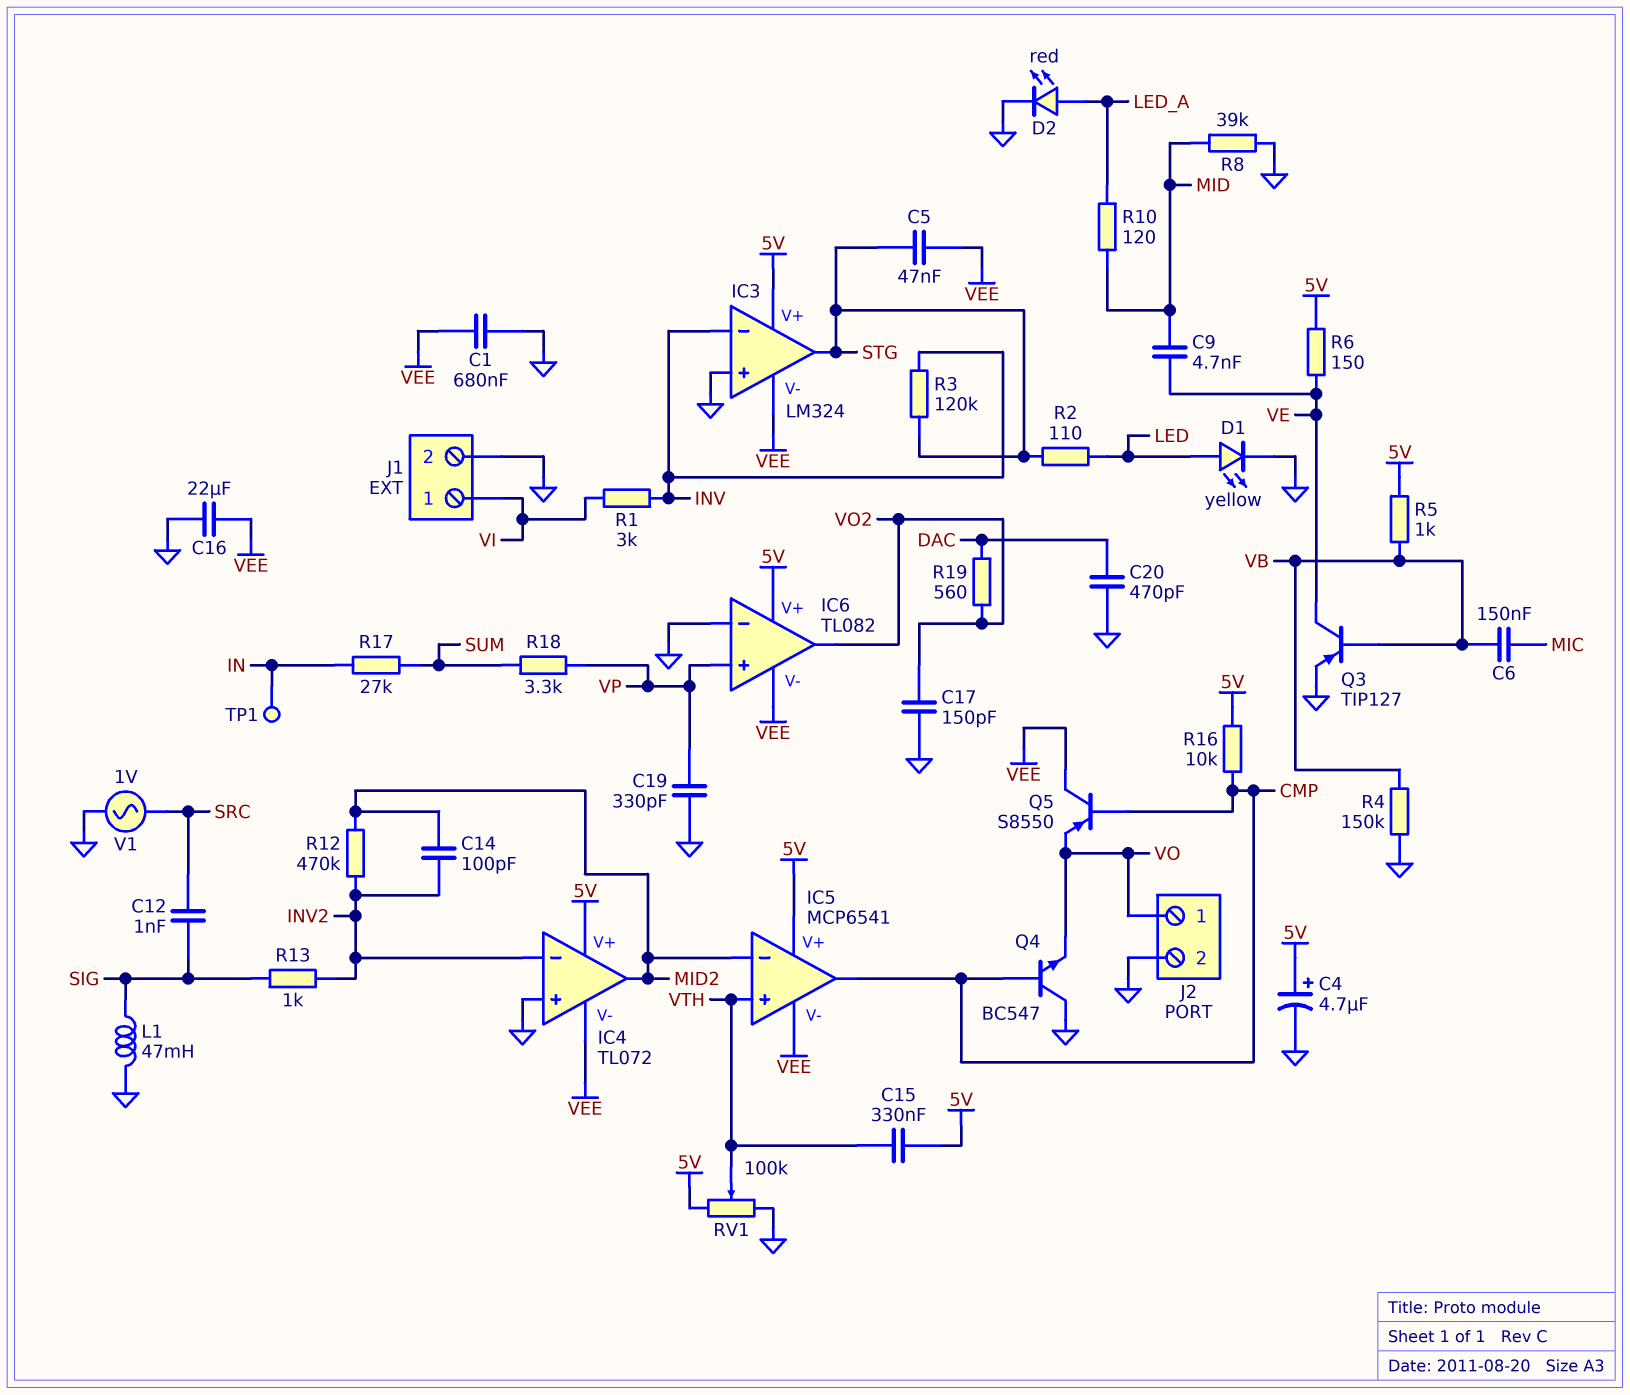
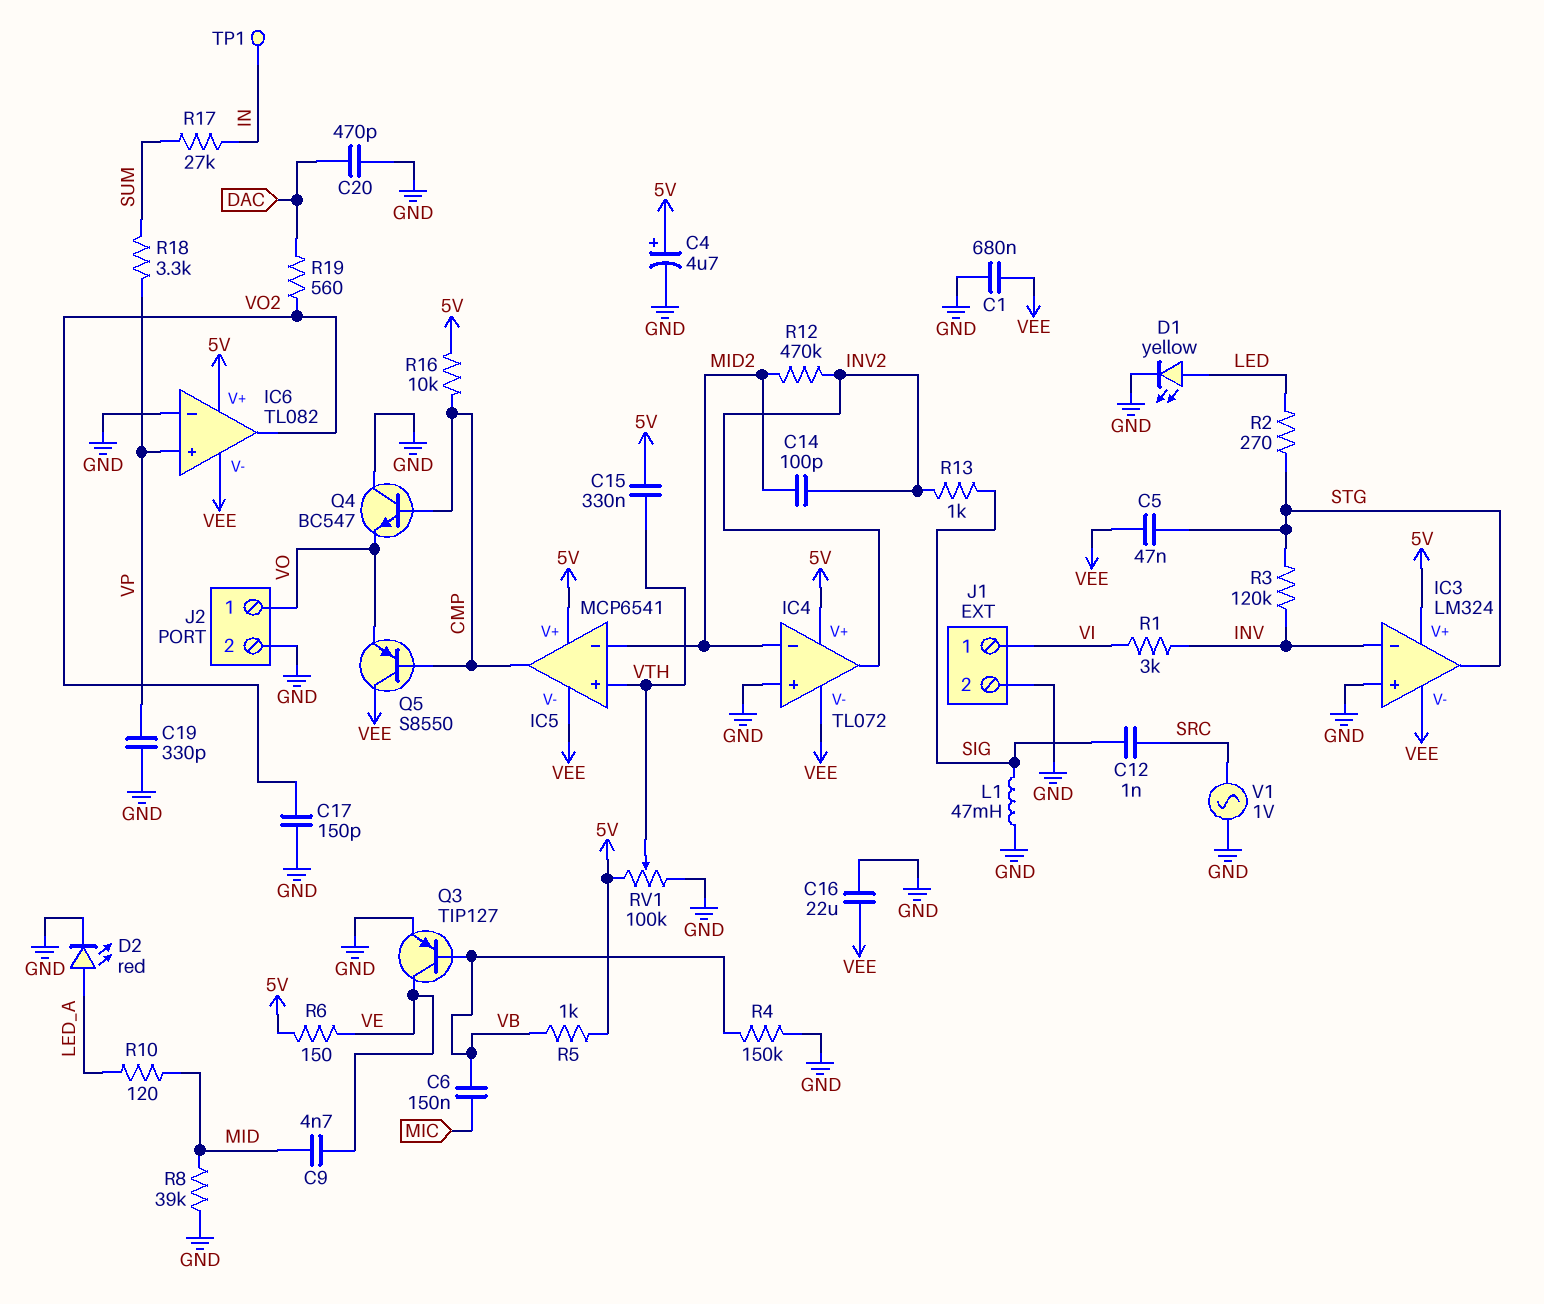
IC4 pin in-: INV2 -> MID2
IC4 pin out: MID2 -> INV2
R2: 110 (LED, STG) -> 270 (LED, STG)

